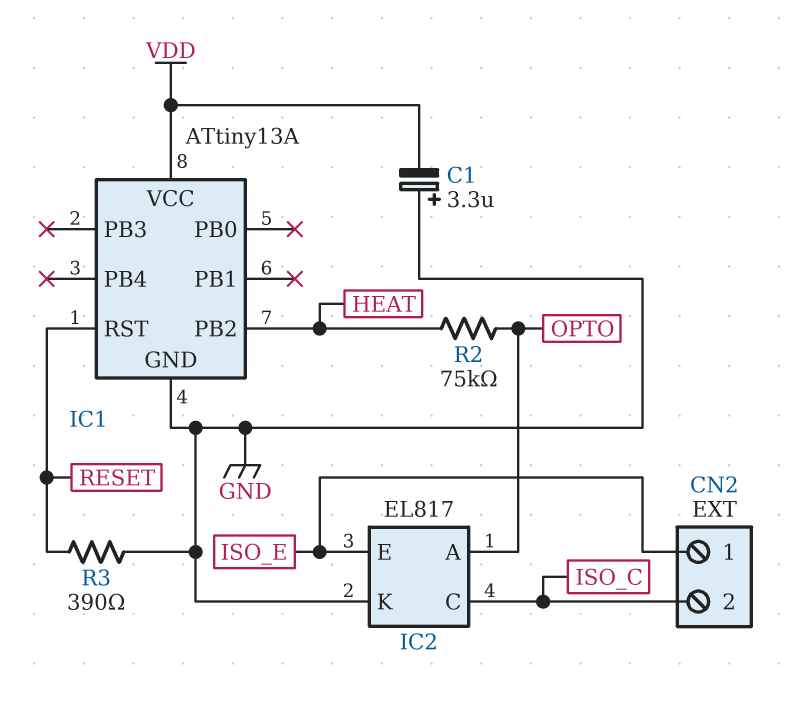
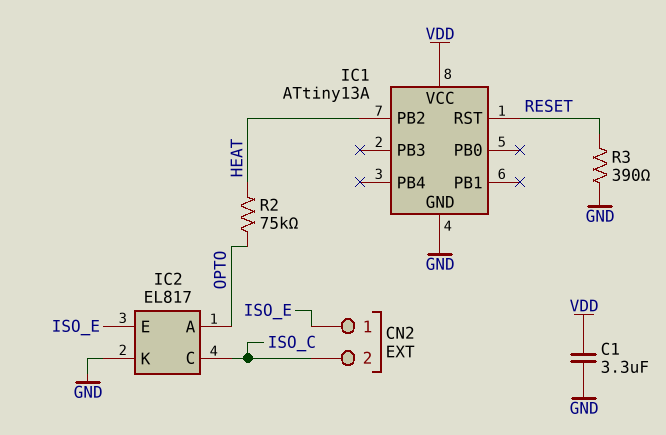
C1: 3.3uF (plus GND, minus VDD) -> 3.3uF (GND, VDD)

